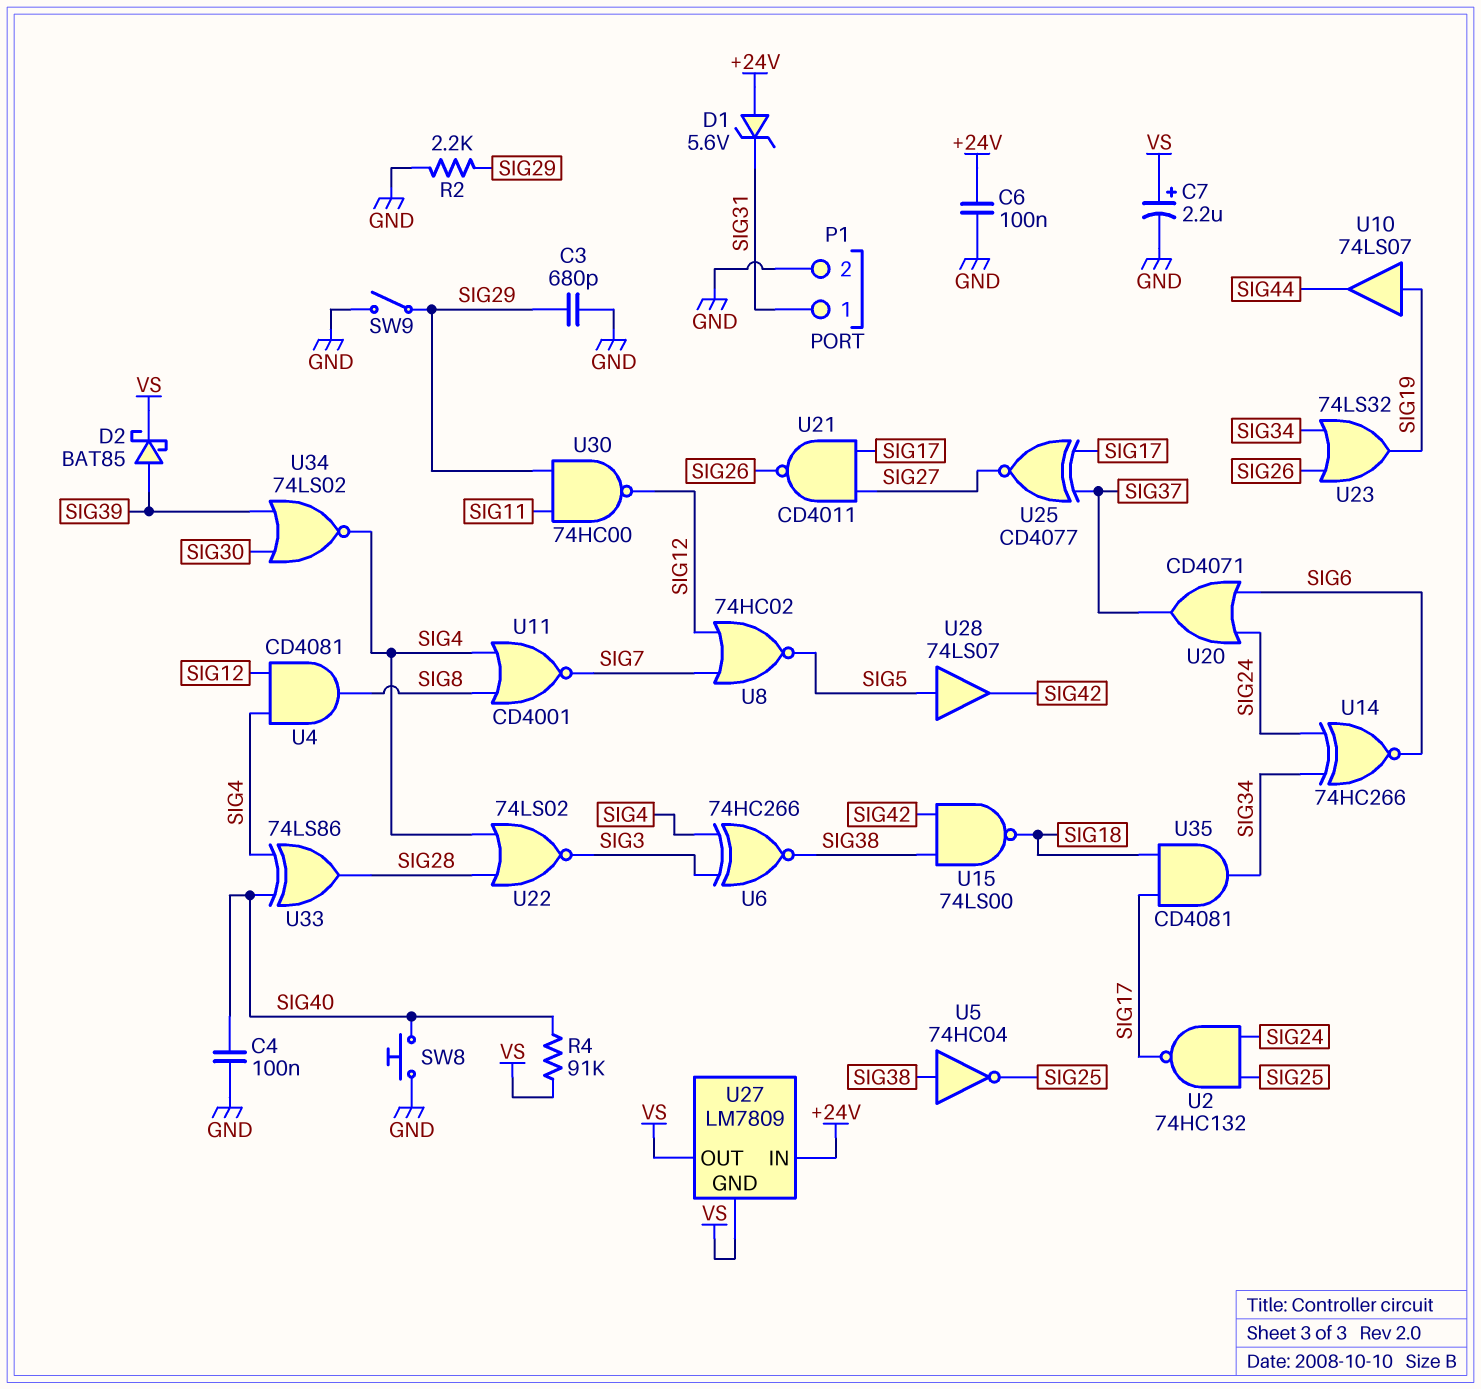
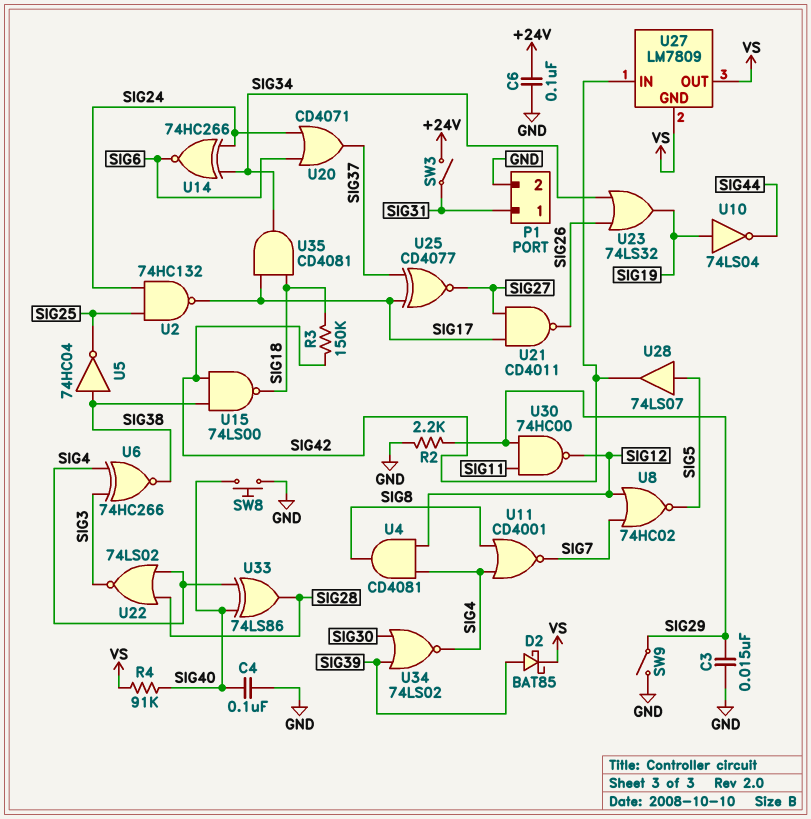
C3: 680pF (GND, SIG29) -> 15nF (GND, SIG29)
C7: 2.2uF (plus VS, minus GND) -> none
D1: zener 5.6V (A +24V, K SIG31) -> none
R3: none -> 150k (SIG18, SIG42)
SW3: none -> switch (+24V, SIG31)
U10: buffer 74LS07 (in SIG19, out SIG44) -> NOT 74LS04 (in SIG19, out SIG44)
U27 pin IN: +24V -> SIG42

